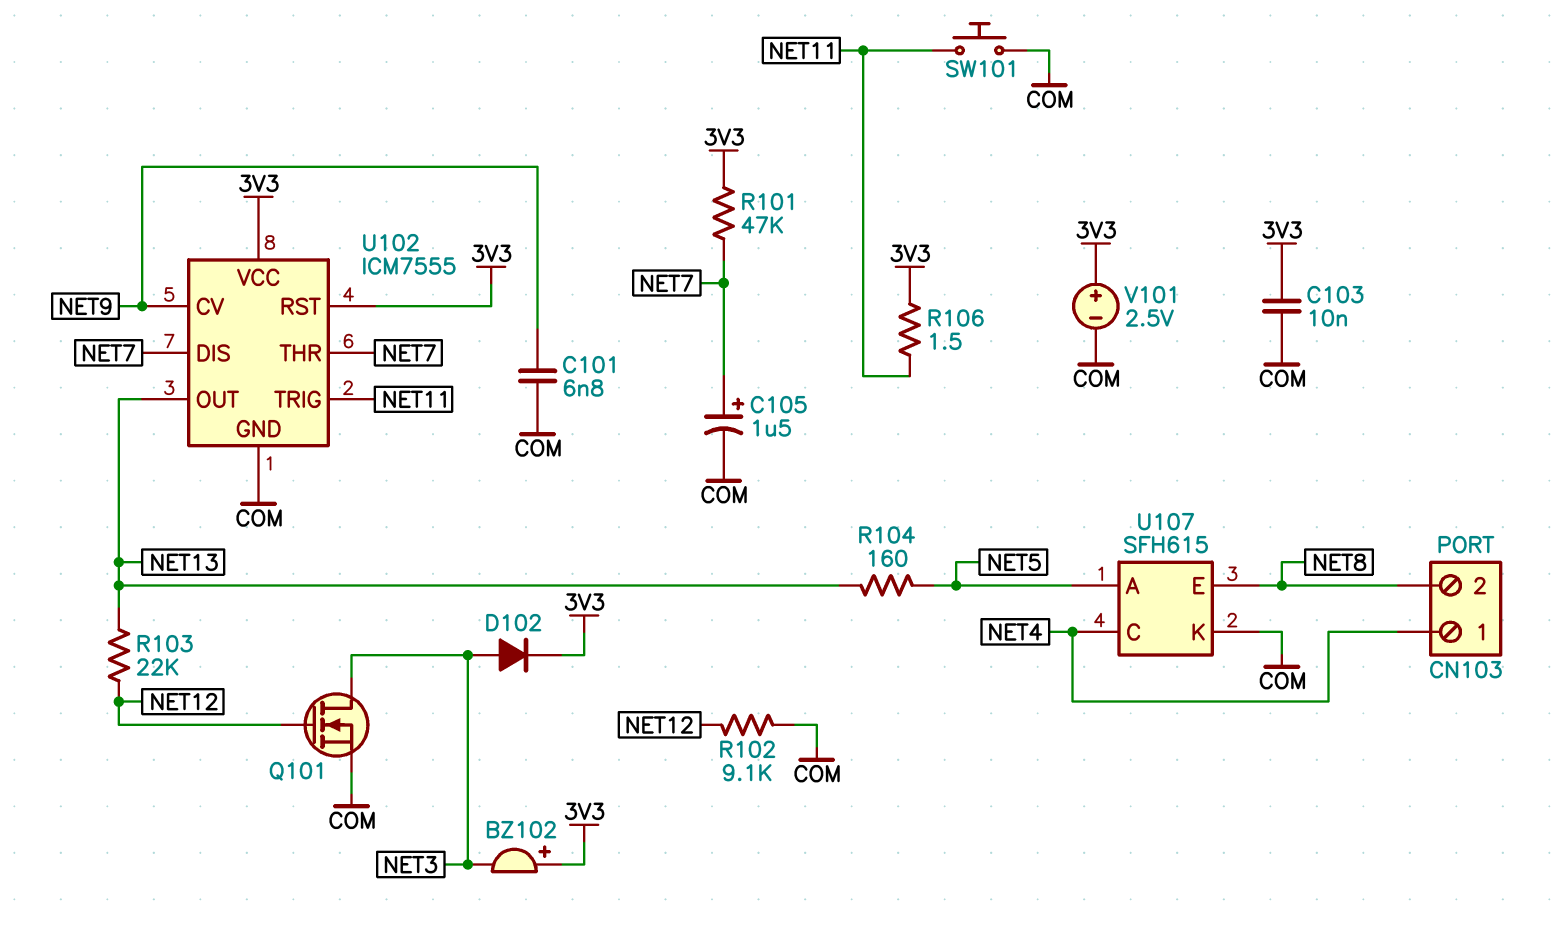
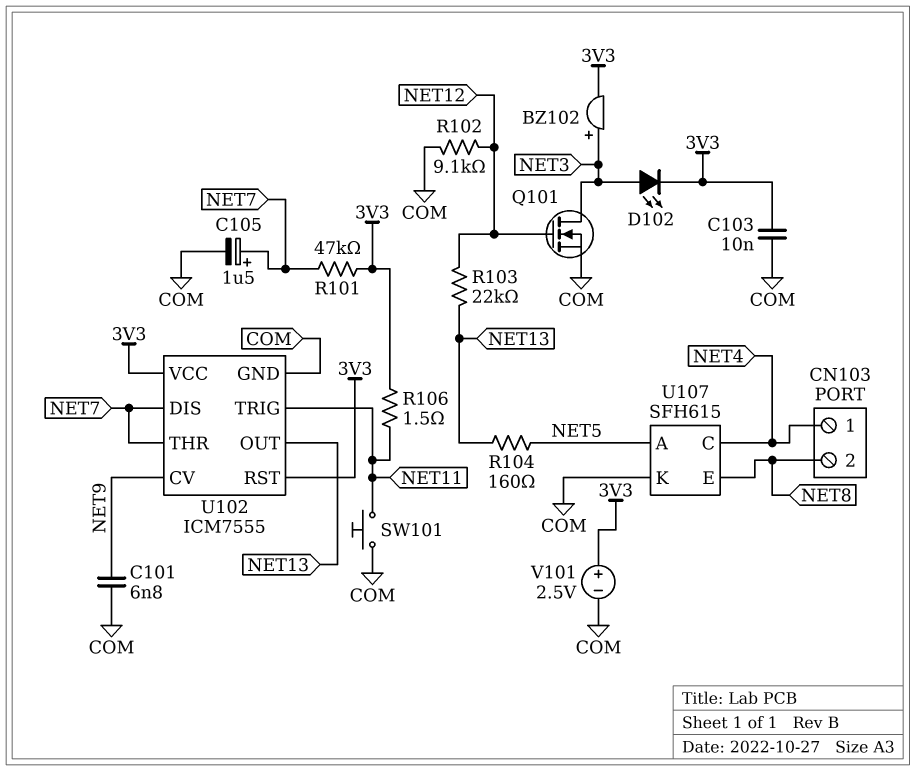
BZ102: buzzer (plus 3V3, minus NET3) -> buzzer (plus NET3, minus 3V3)
D102: diode (A NET3, K 3V3) -> LED (A NET3, K 3V3)

